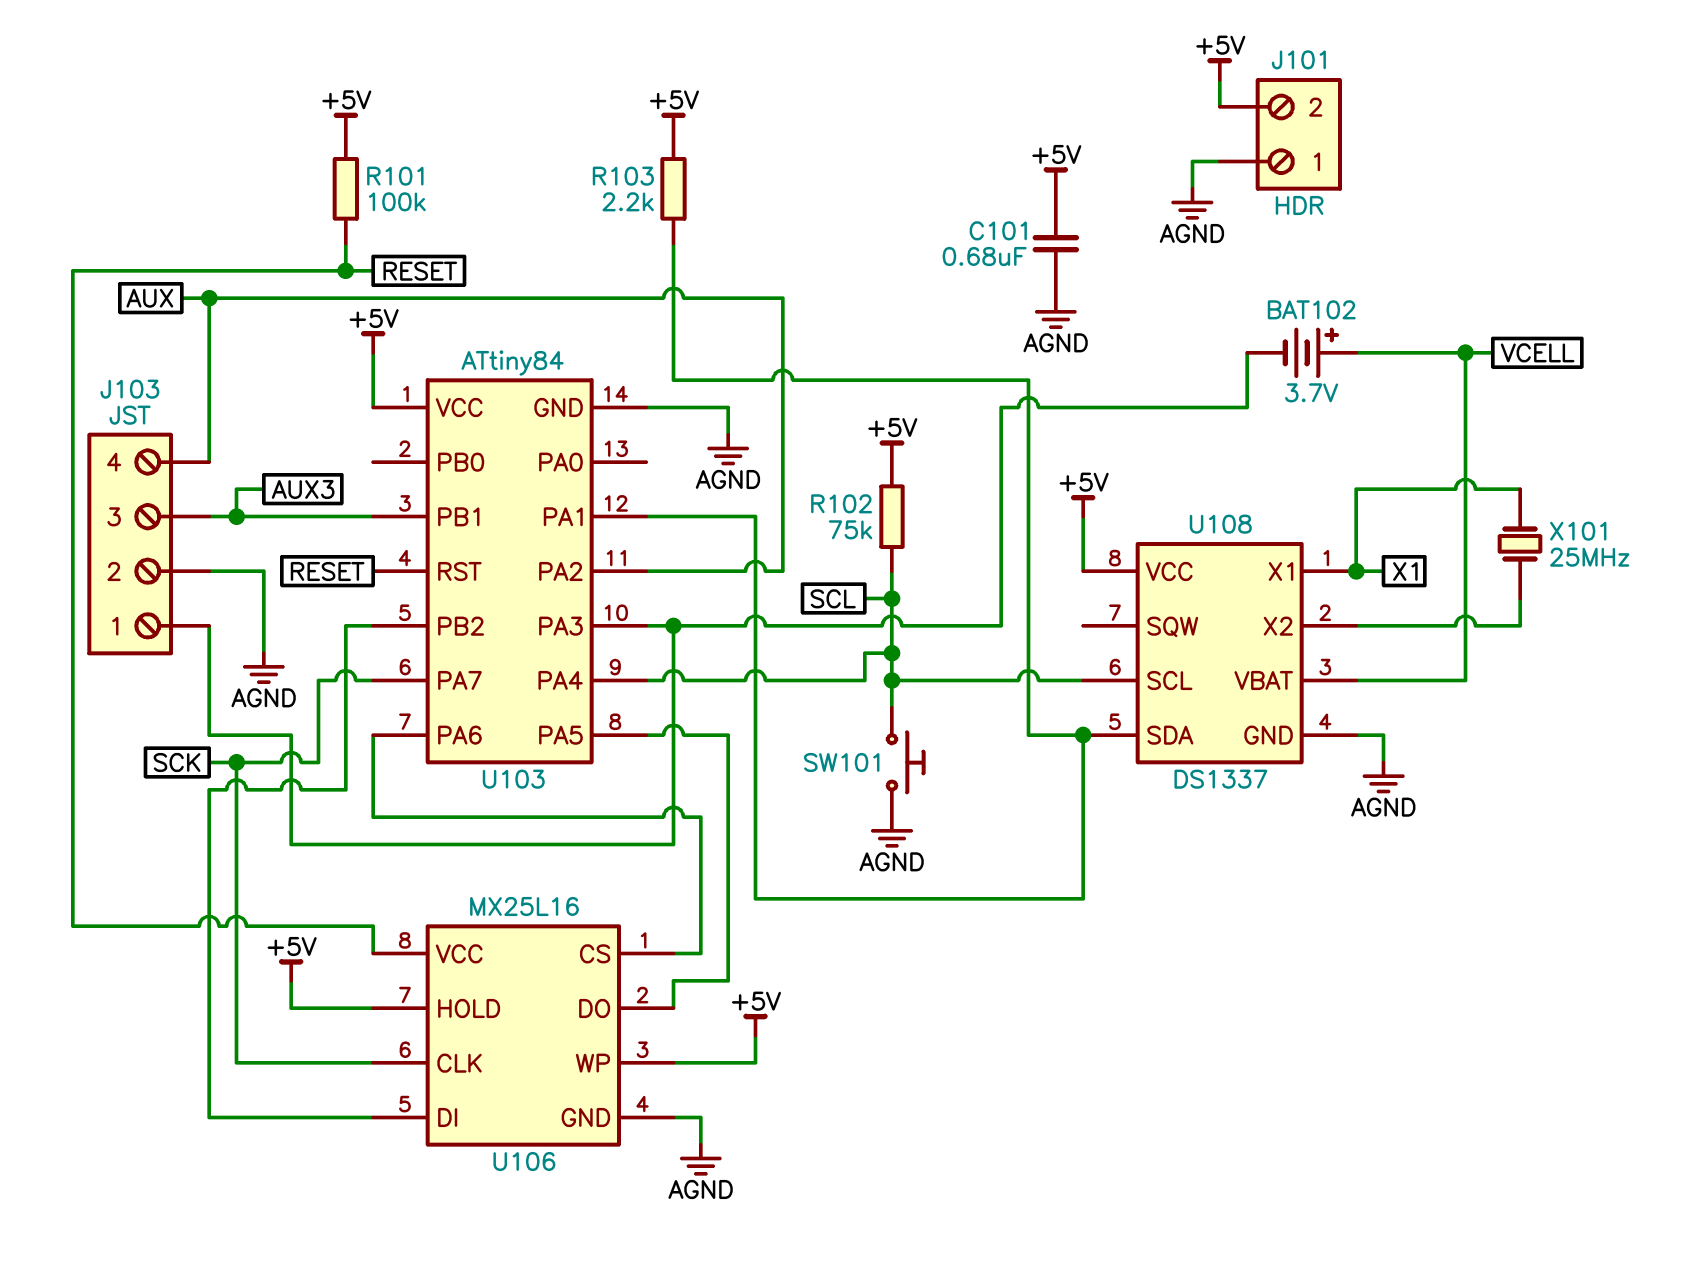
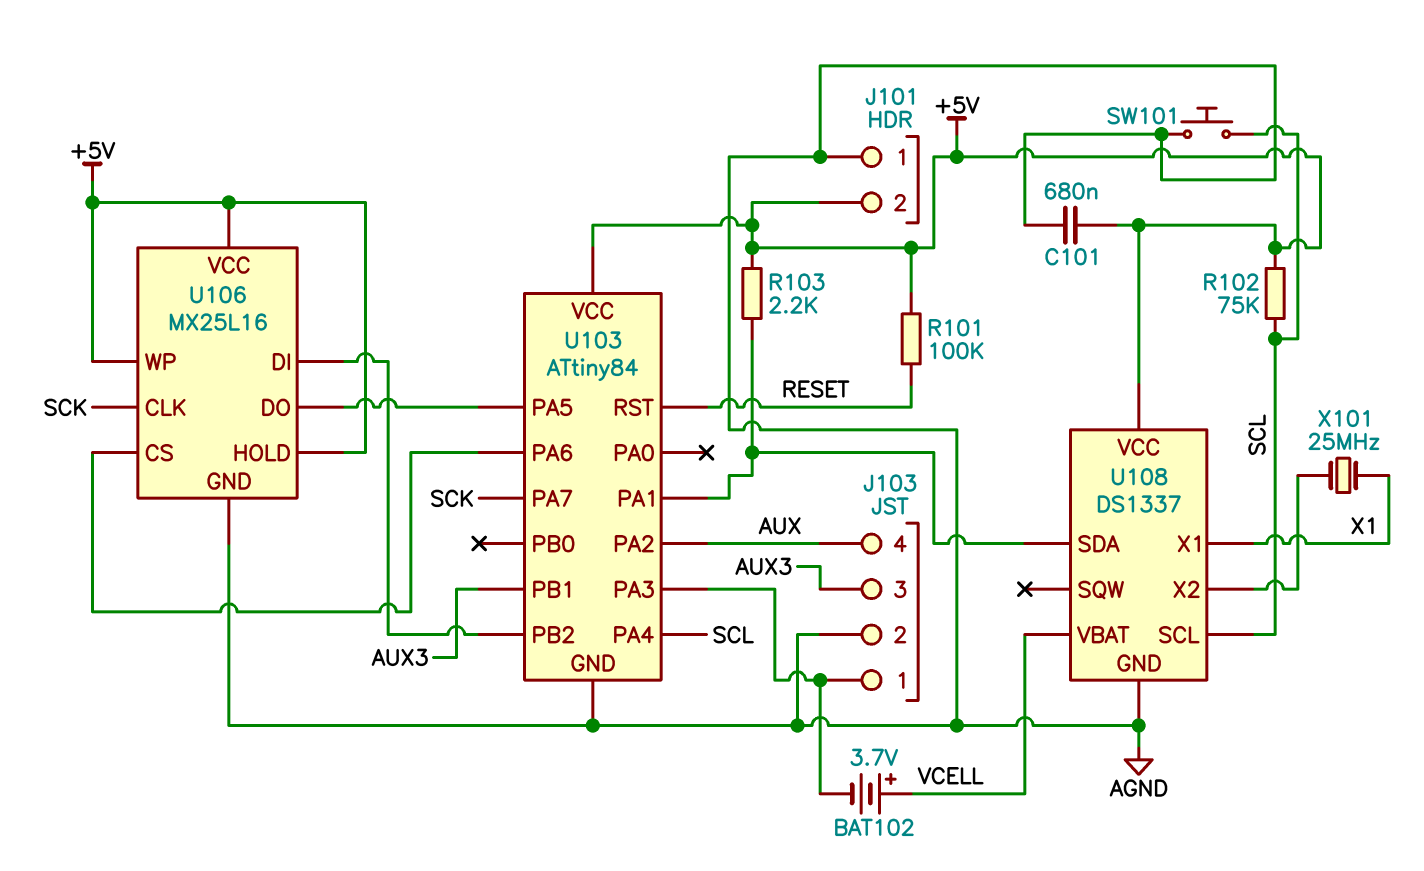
U106 pin VCC: RESET -> +5V

